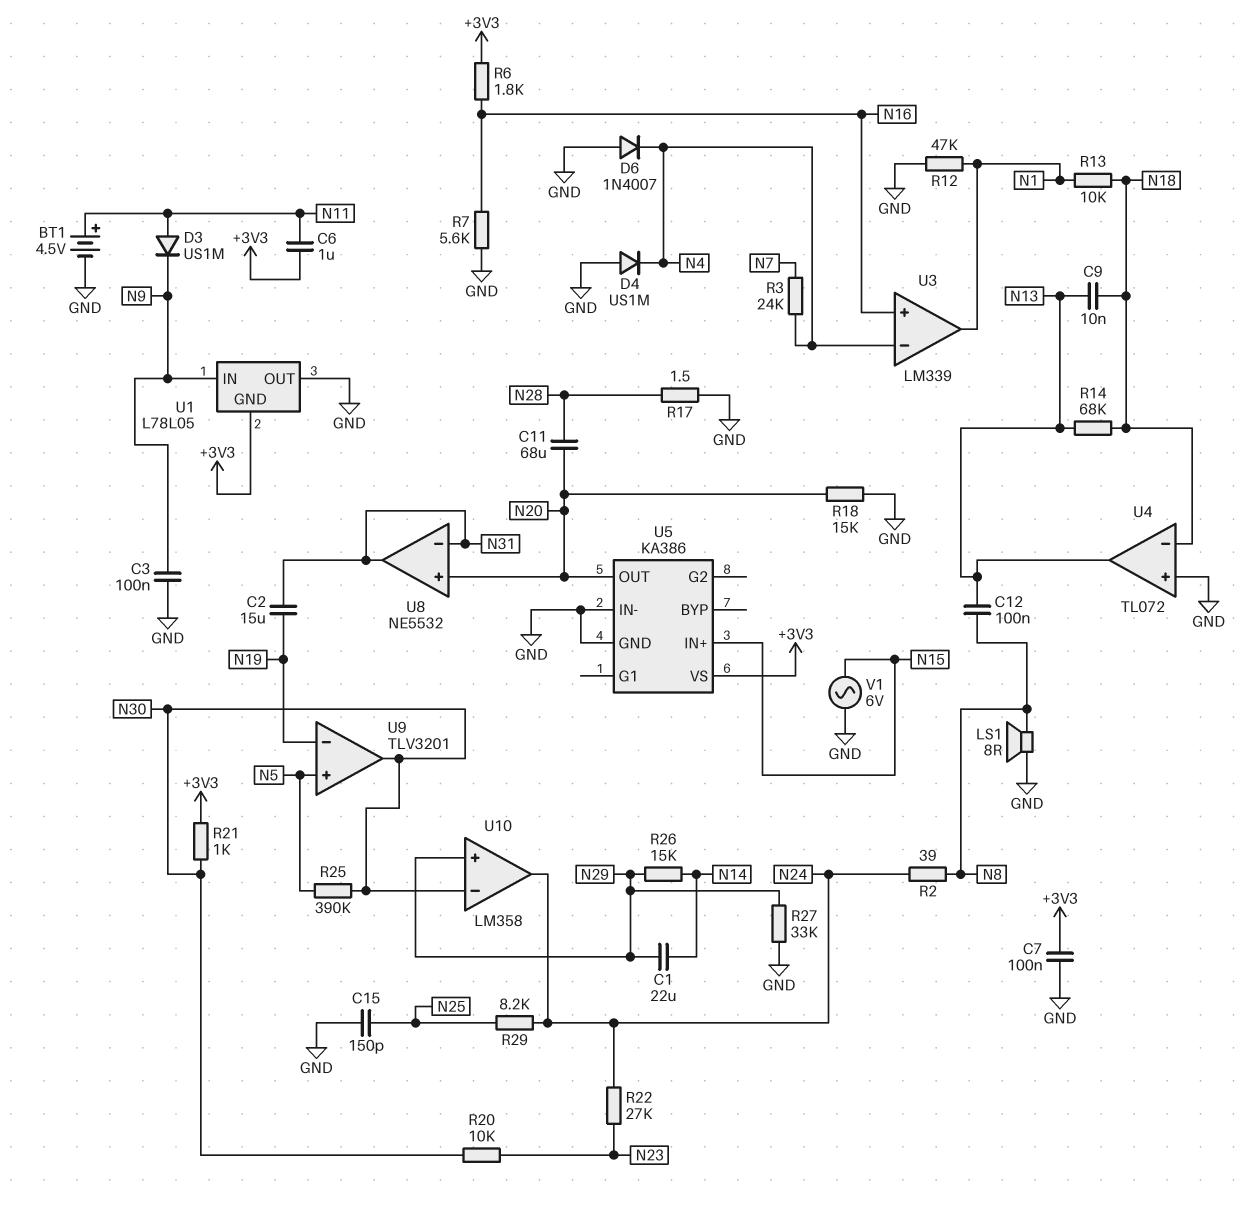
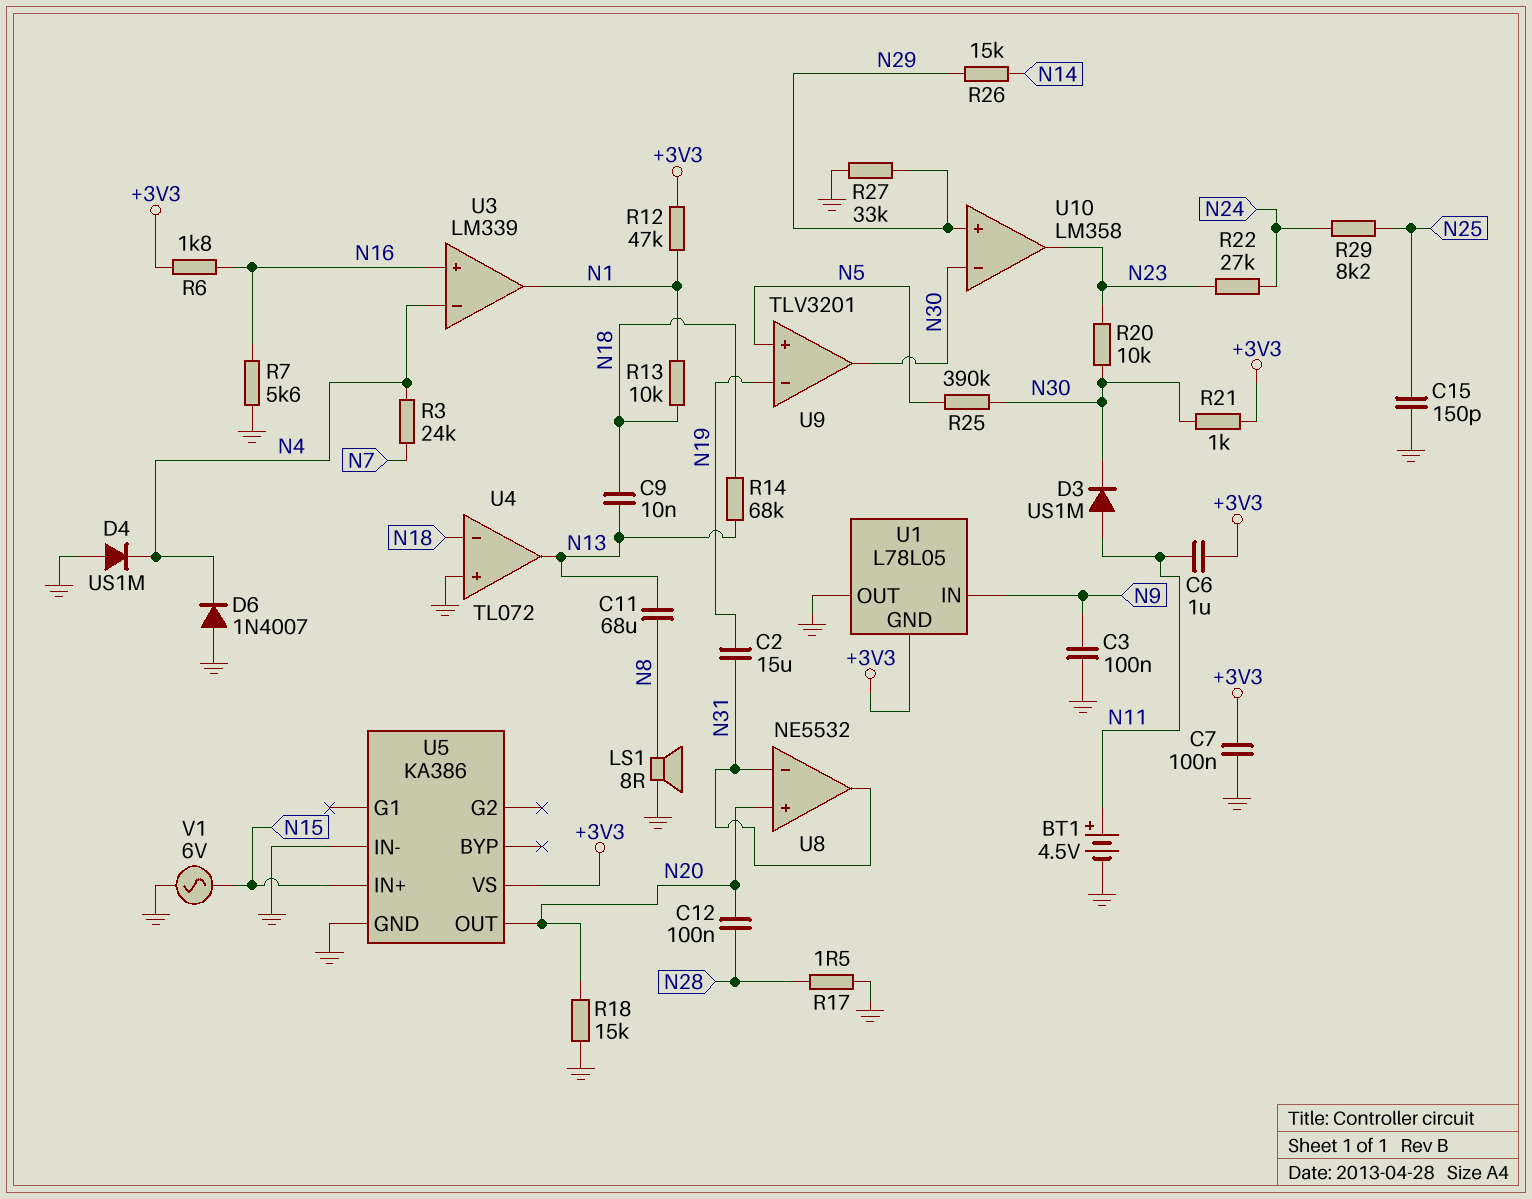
C1: 22uF (N14, N29) -> none
C11: 68uF (N20, N28) -> 68uF (N8, N13)
C12: 100nF (N8, N13) -> 100nF (N20, N28)
D3: diode US1M (A N11, K N9) -> diode US1M (A N11, K N30)
R2: 39 (N8, N24) -> none
R12: 47k (GND, N1) -> 47k (+3V3, N1)
U10 pin out: N24 -> N23

